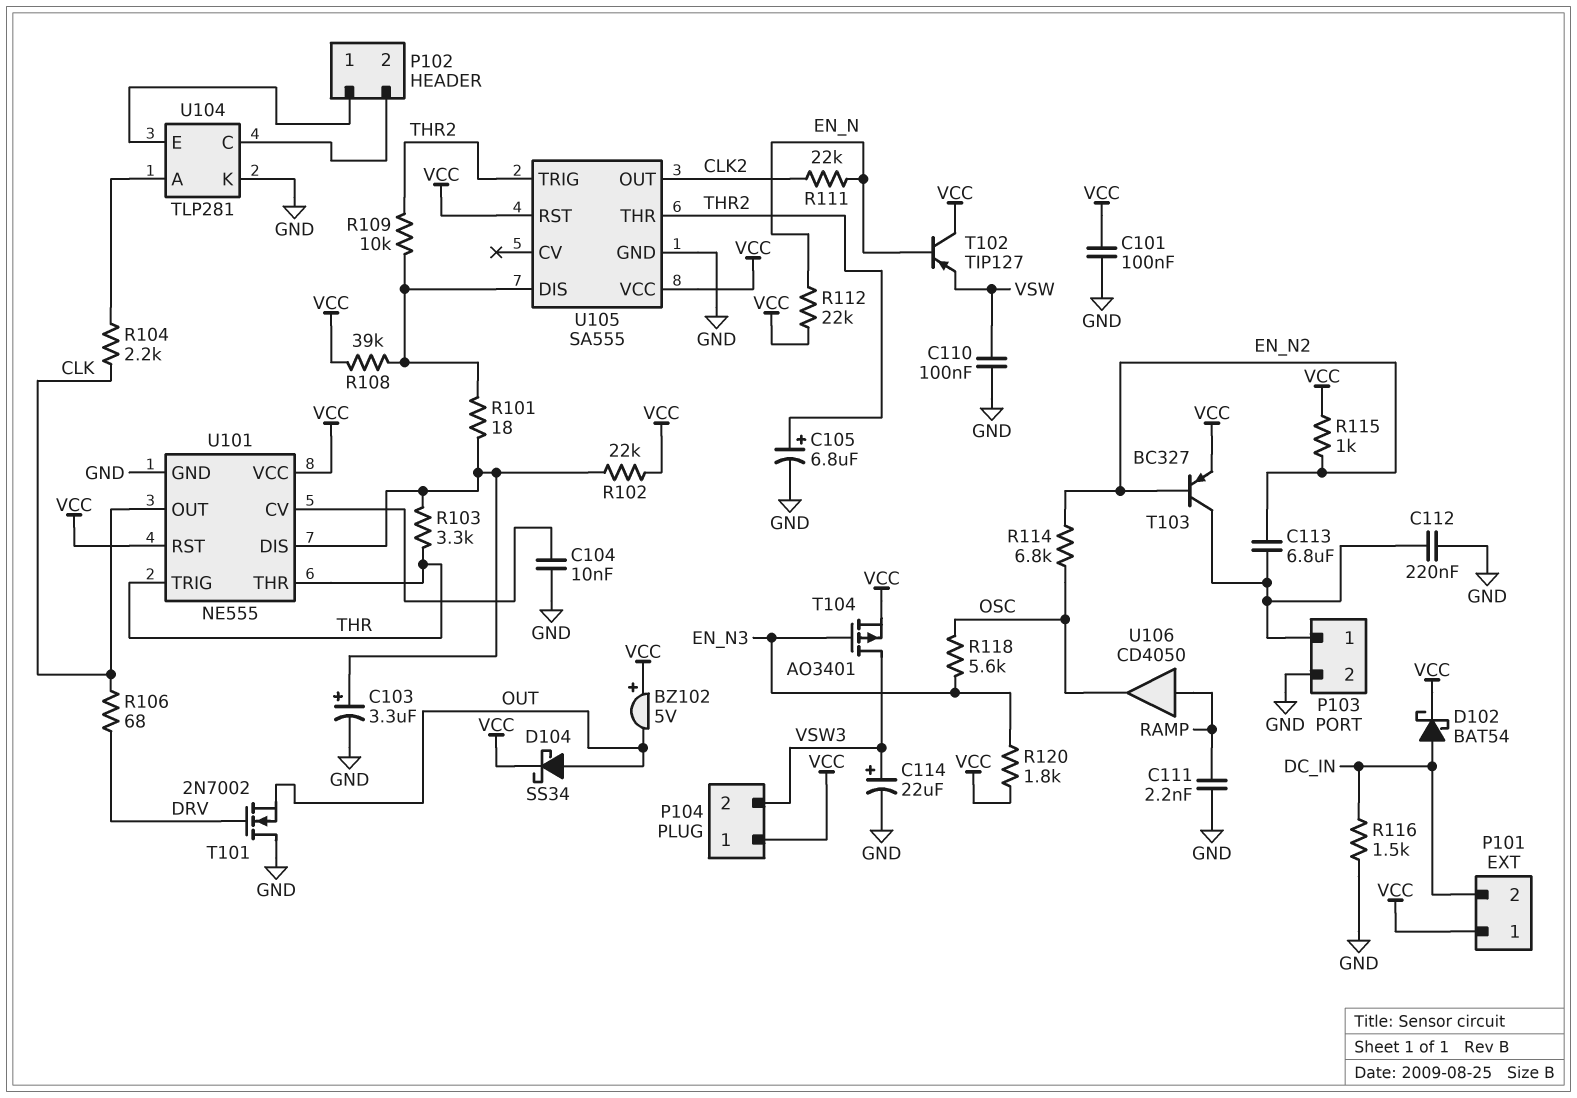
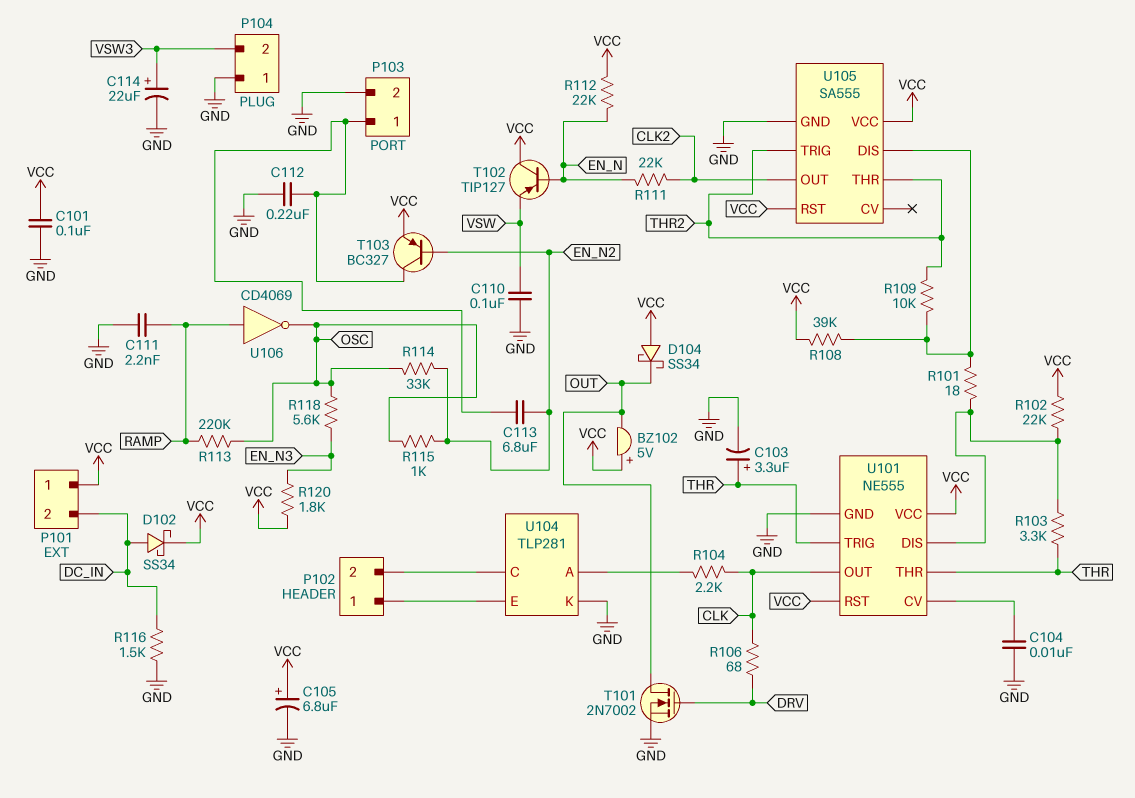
C103: 3.3uF (plus U101/DIS, minus GND) -> 3.3uF (plus THR, minus GND)
C105: 6.8uF (plus THR2, minus GND) -> 6.8uF (plus VCC, minus GND)
D102: schottky BAT54 (A DC_IN, K VCC) -> schottky SS34 (A DC_IN, K VCC)
D104: schottky SS34 (A OUT, K VCC) -> schottky SS34 (A VCC, K OUT)
P104 pin 1: VCC -> GND
R113: none -> 220k (OSC, RAMP)
R114: 6.8k (EN_N2, OSC) -> 33k (EN_N2, OSC)
R115: 1k (EN_N2, VCC) -> 1k (EN_N2, OSC)
T101: NMOS 2N7002 (G DRV, D GND, S OUT) -> NMOS 2N7002 (G DRV, D OUT, S GND)
T104: PMOS AO3401 (G EN_N3, D VSW3, S VCC) -> none
U106: buffer CD4050 (in RAMP, out OSC) -> NOT CD4069 (in RAMP, out OSC)

